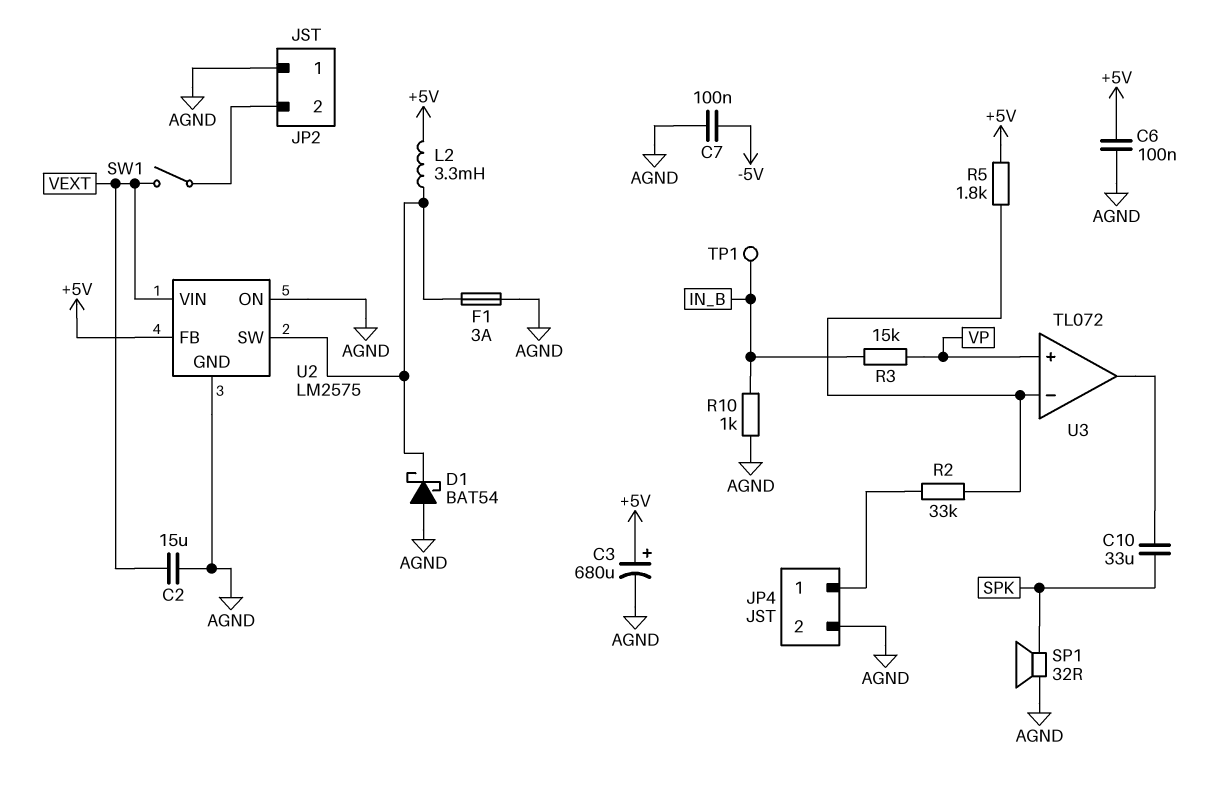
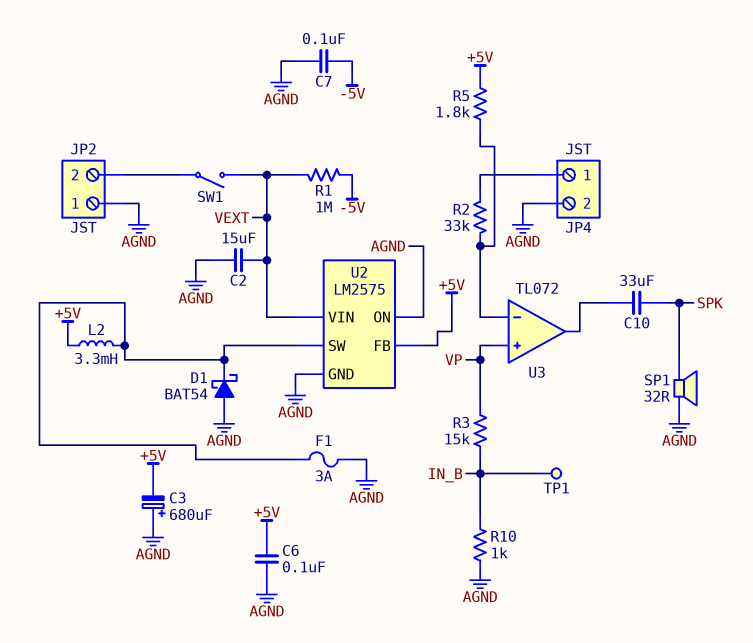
C3: 680uF (plus +5V, minus AGND) -> 680uF (plus AGND, minus +5V)
R1: none -> 1M (-5V, VEXT)

